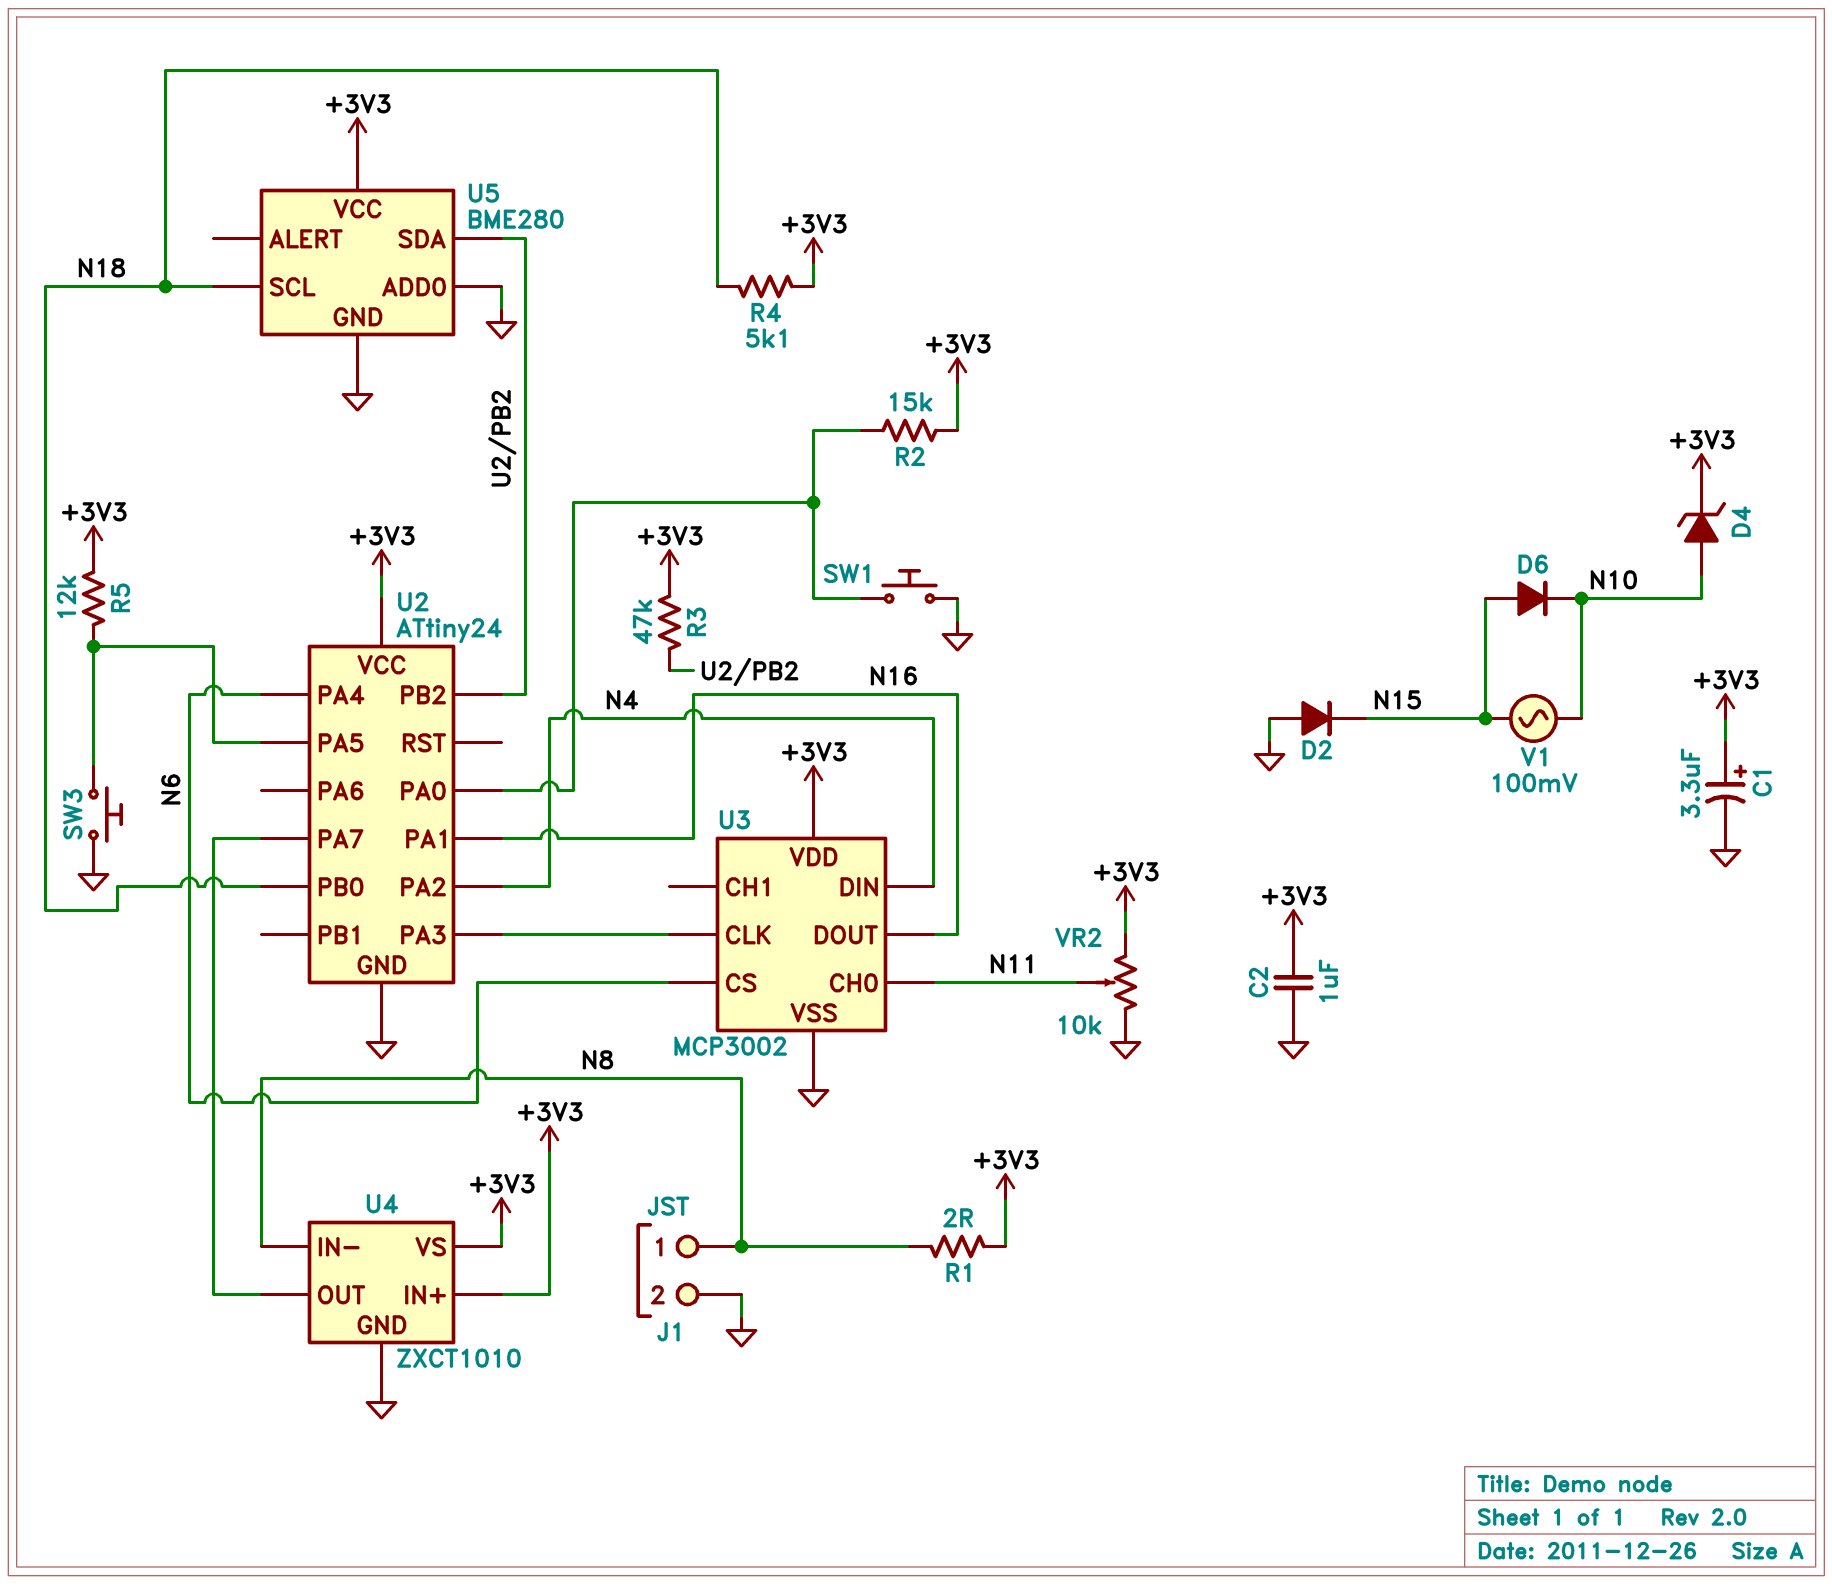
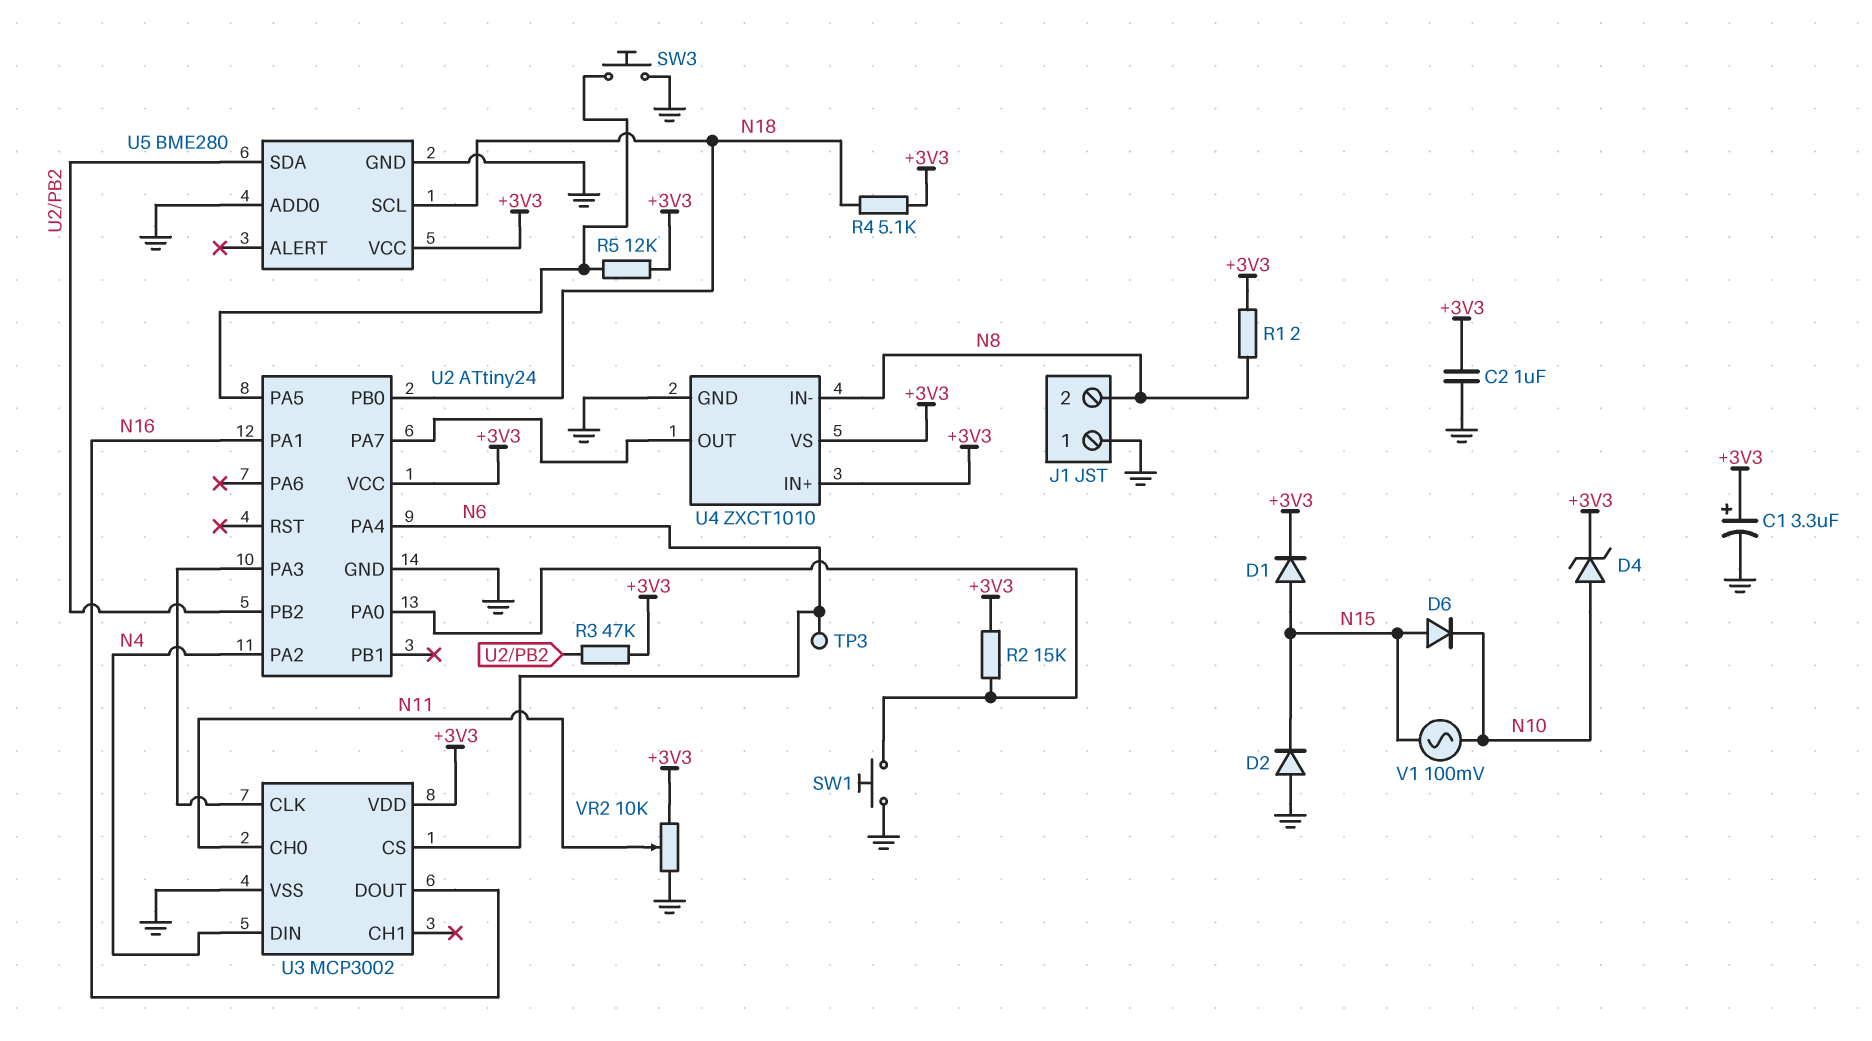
D1: none -> diode (A N15, K +3V3)
J1 pin 1: N8 -> GND
J1 pin 2: GND -> N8
TP3: none -> test point (N6)

